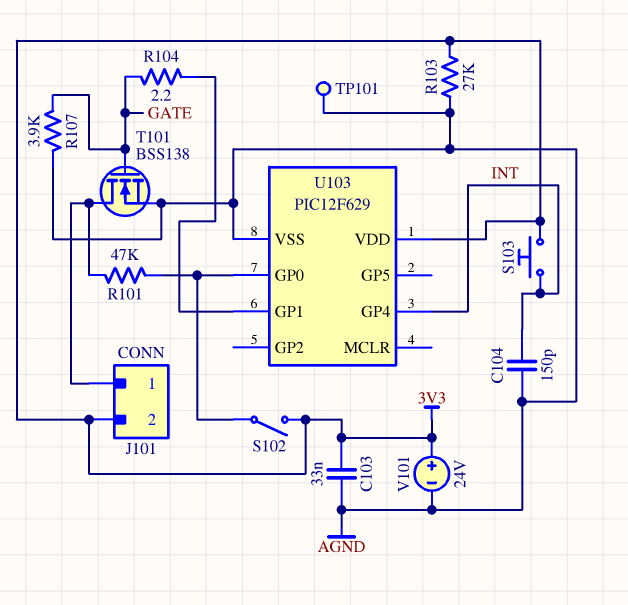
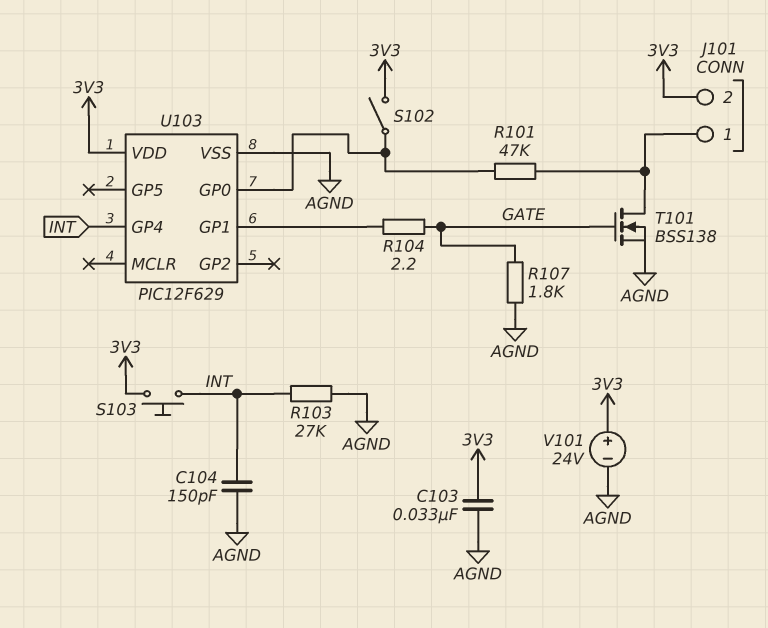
R103: 27k (3V3, AGND) -> 27k (AGND, INT)
R107: 3.9k (AGND, GATE) -> 1.8k (AGND, GATE)
TP101: test point (AGND) -> none

